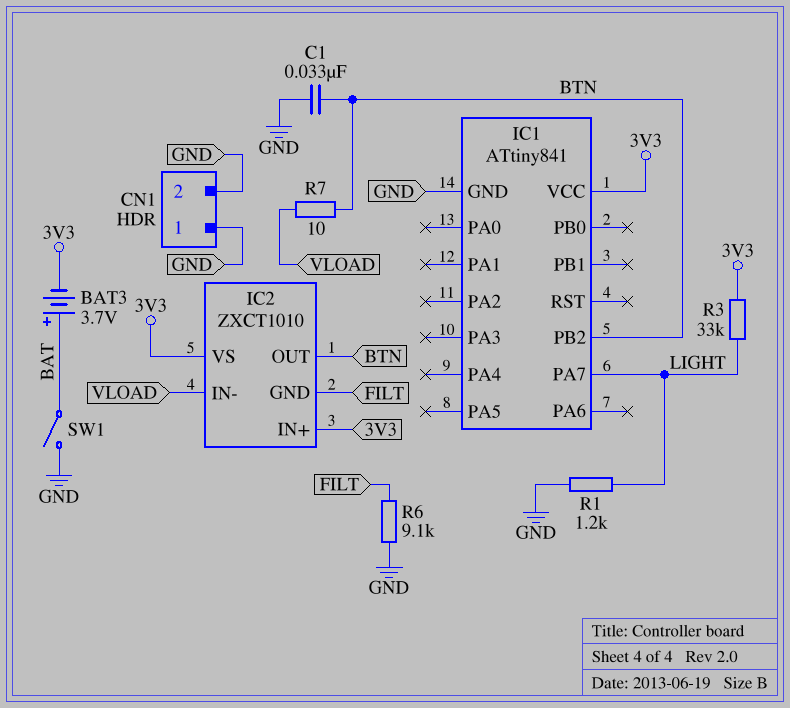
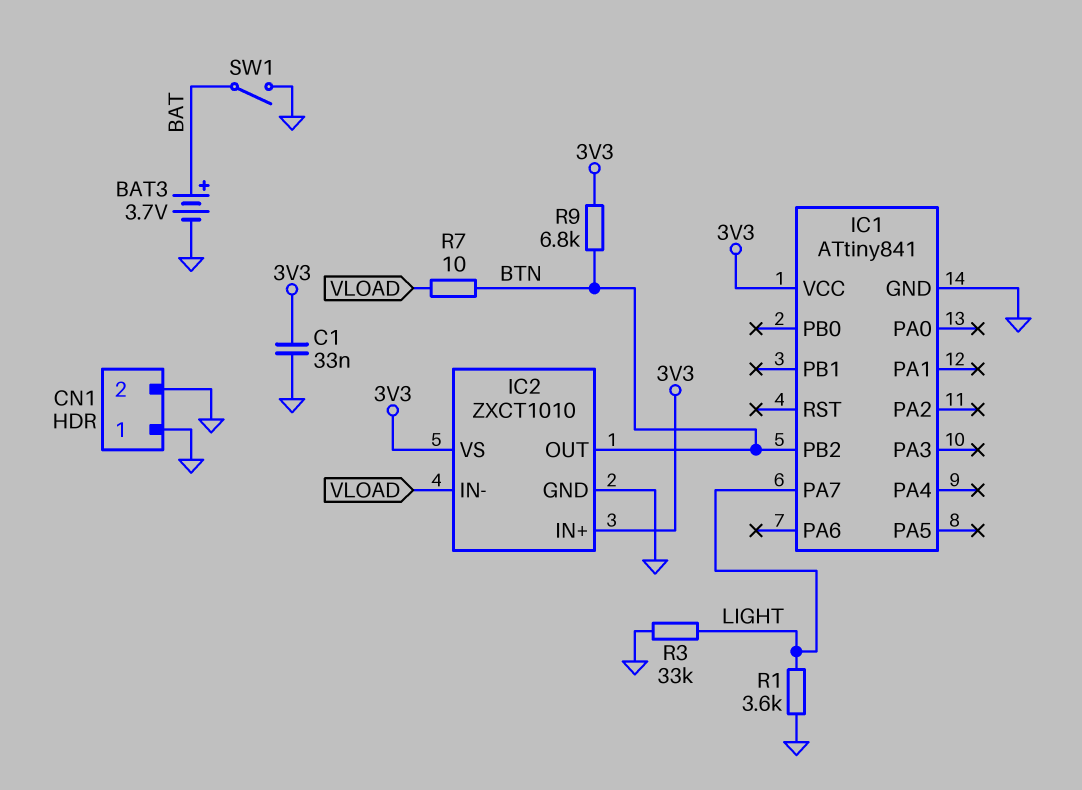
BAT3: 3.7V (plus BAT, minus 3V3) -> 3.7V (plus BAT, minus GND)
C1: 33nF (BTN, GND) -> 33nF (3V3, GND)
IC2 pin GND: FILT -> GND
R1: 1.2k (GND, LIGHT) -> 3.6k (GND, LIGHT)
R3: 33k (3V3, LIGHT) -> 33k (GND, LIGHT)
R6: 9.1k (FILT, GND) -> none
R9: none -> 6.8k (3V3, BTN)

